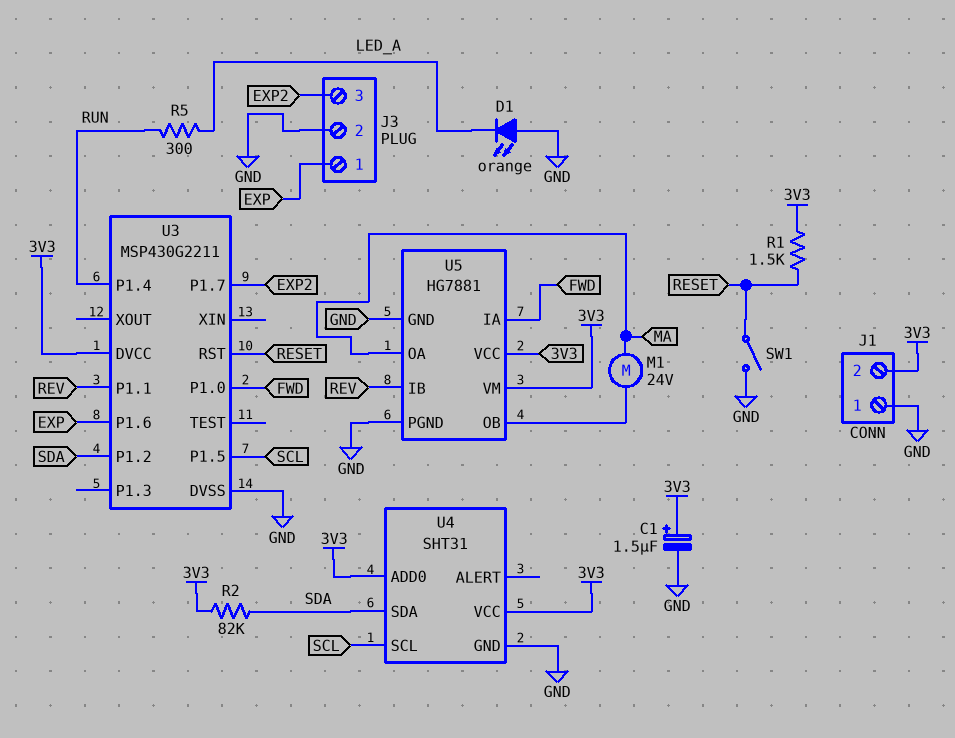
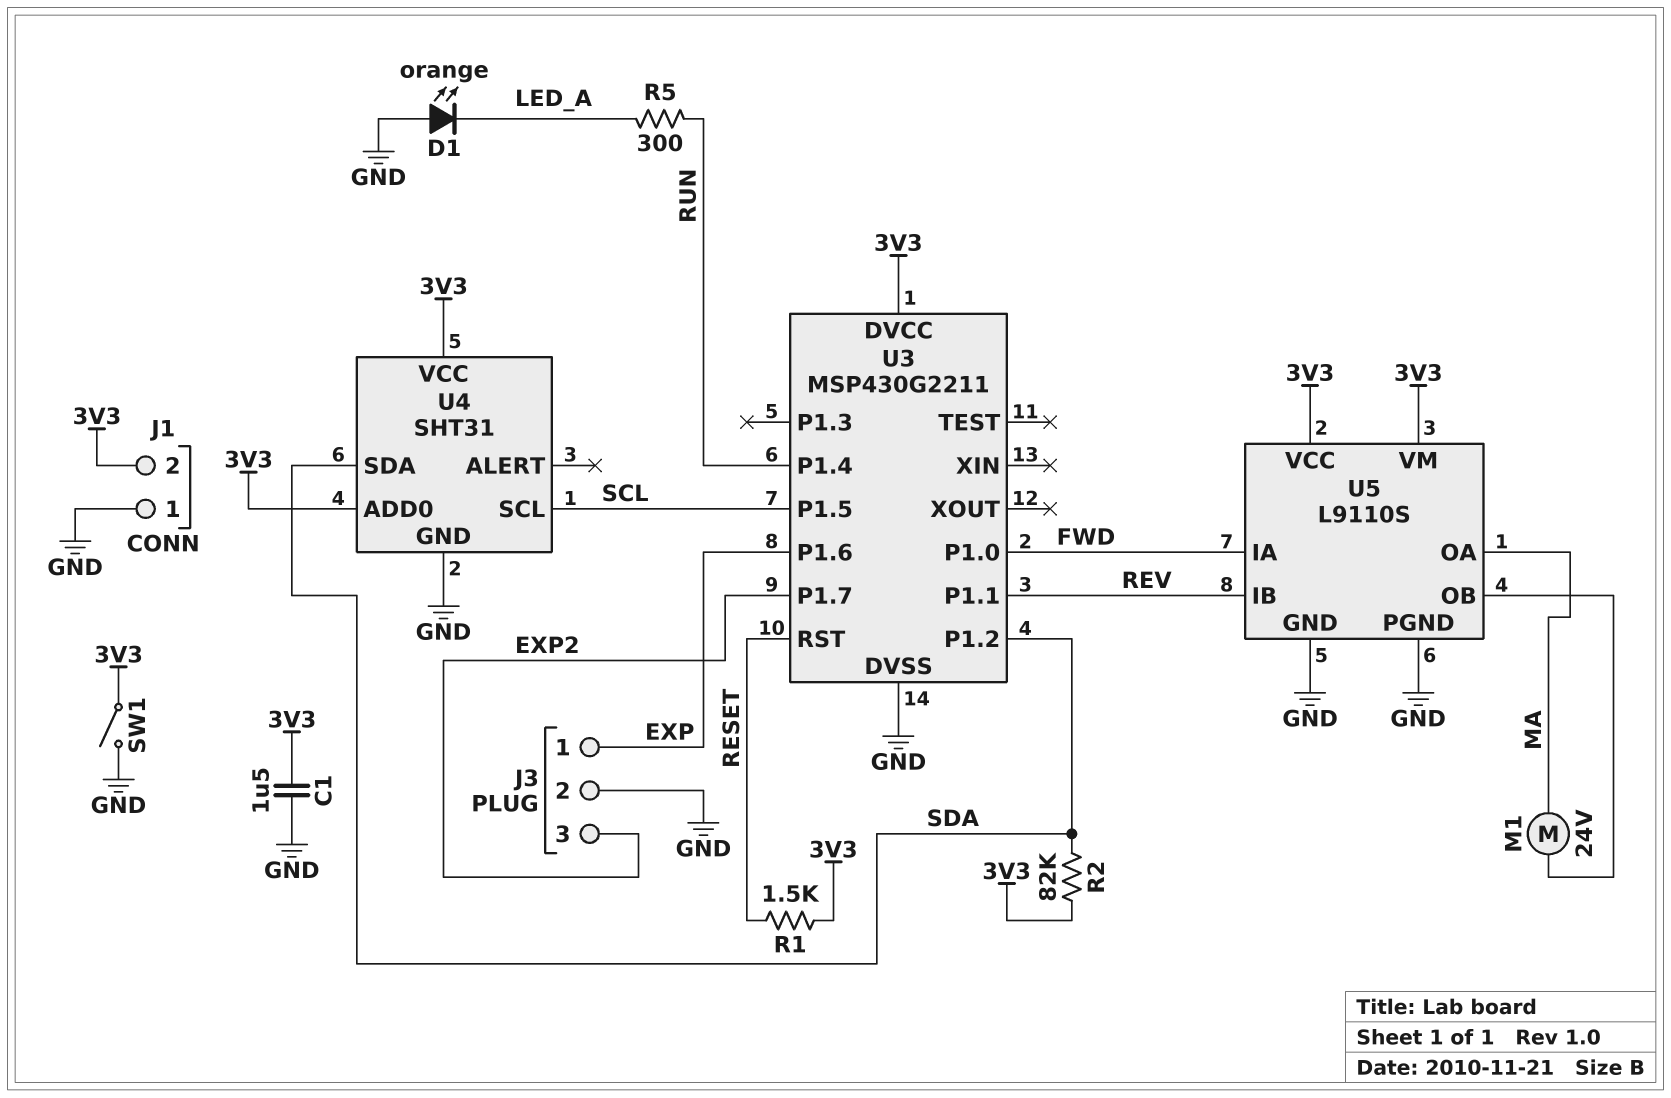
C1: 1.5uF (plus 3V3, minus GND) -> 1.5uF (3V3, GND)
SW1: switch (GND, RESET) -> switch (3V3, GND)
U5: HG7881 -> L9110S

